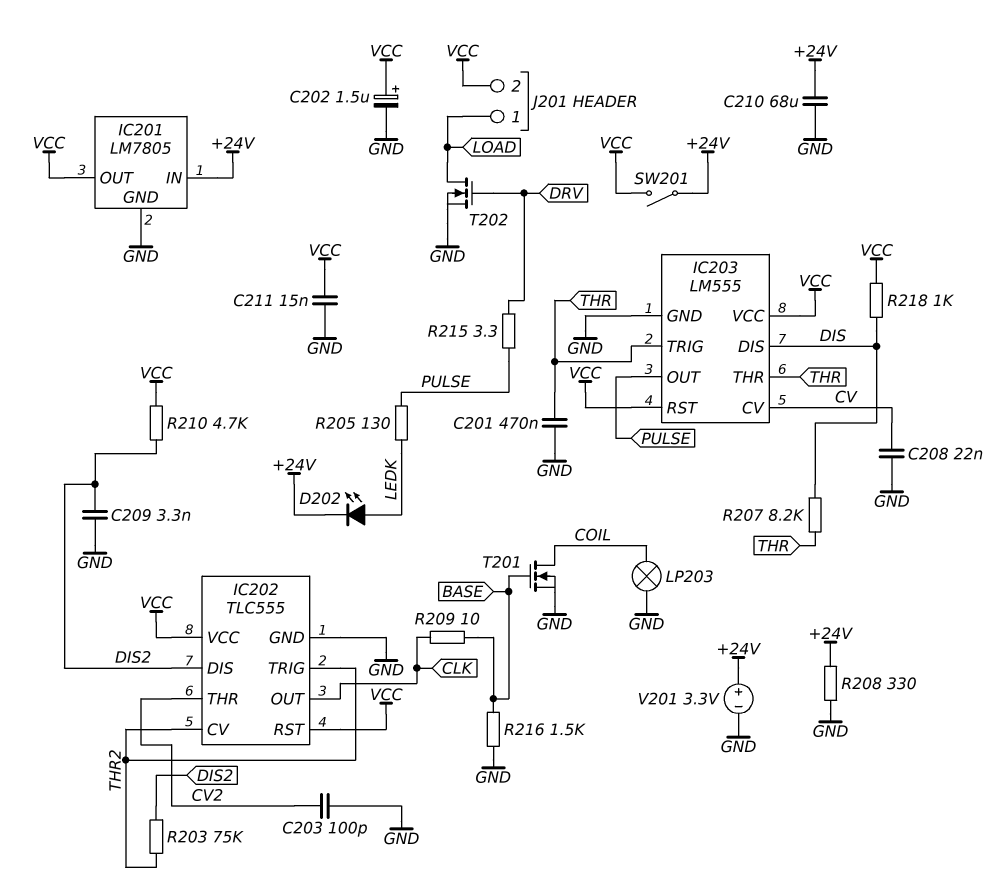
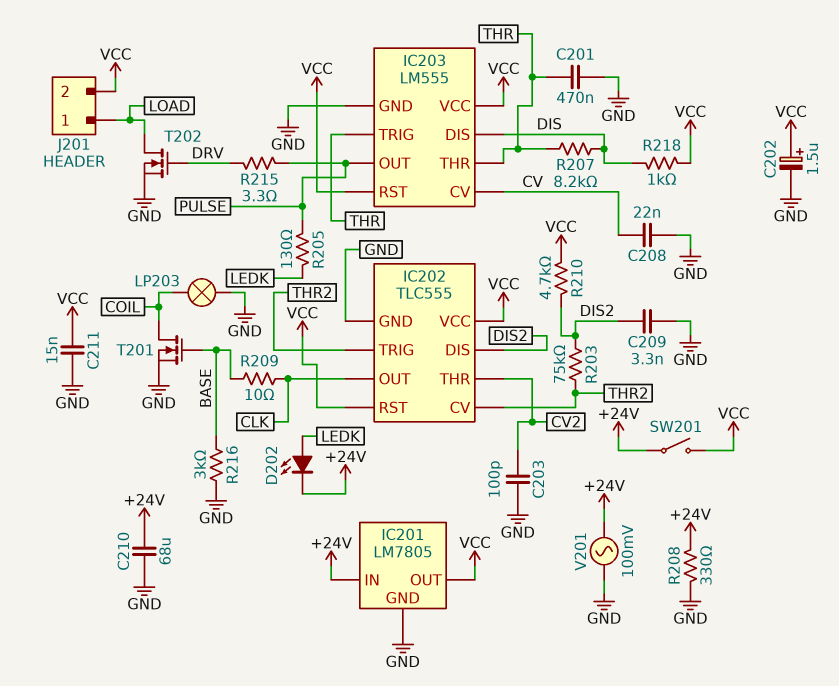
R216: 1.5k (BASE, GND) -> 3k (BASE, GND)
V201: 3.3V (plus +24V, minus GND) -> AC 100mV (+24V, GND)

